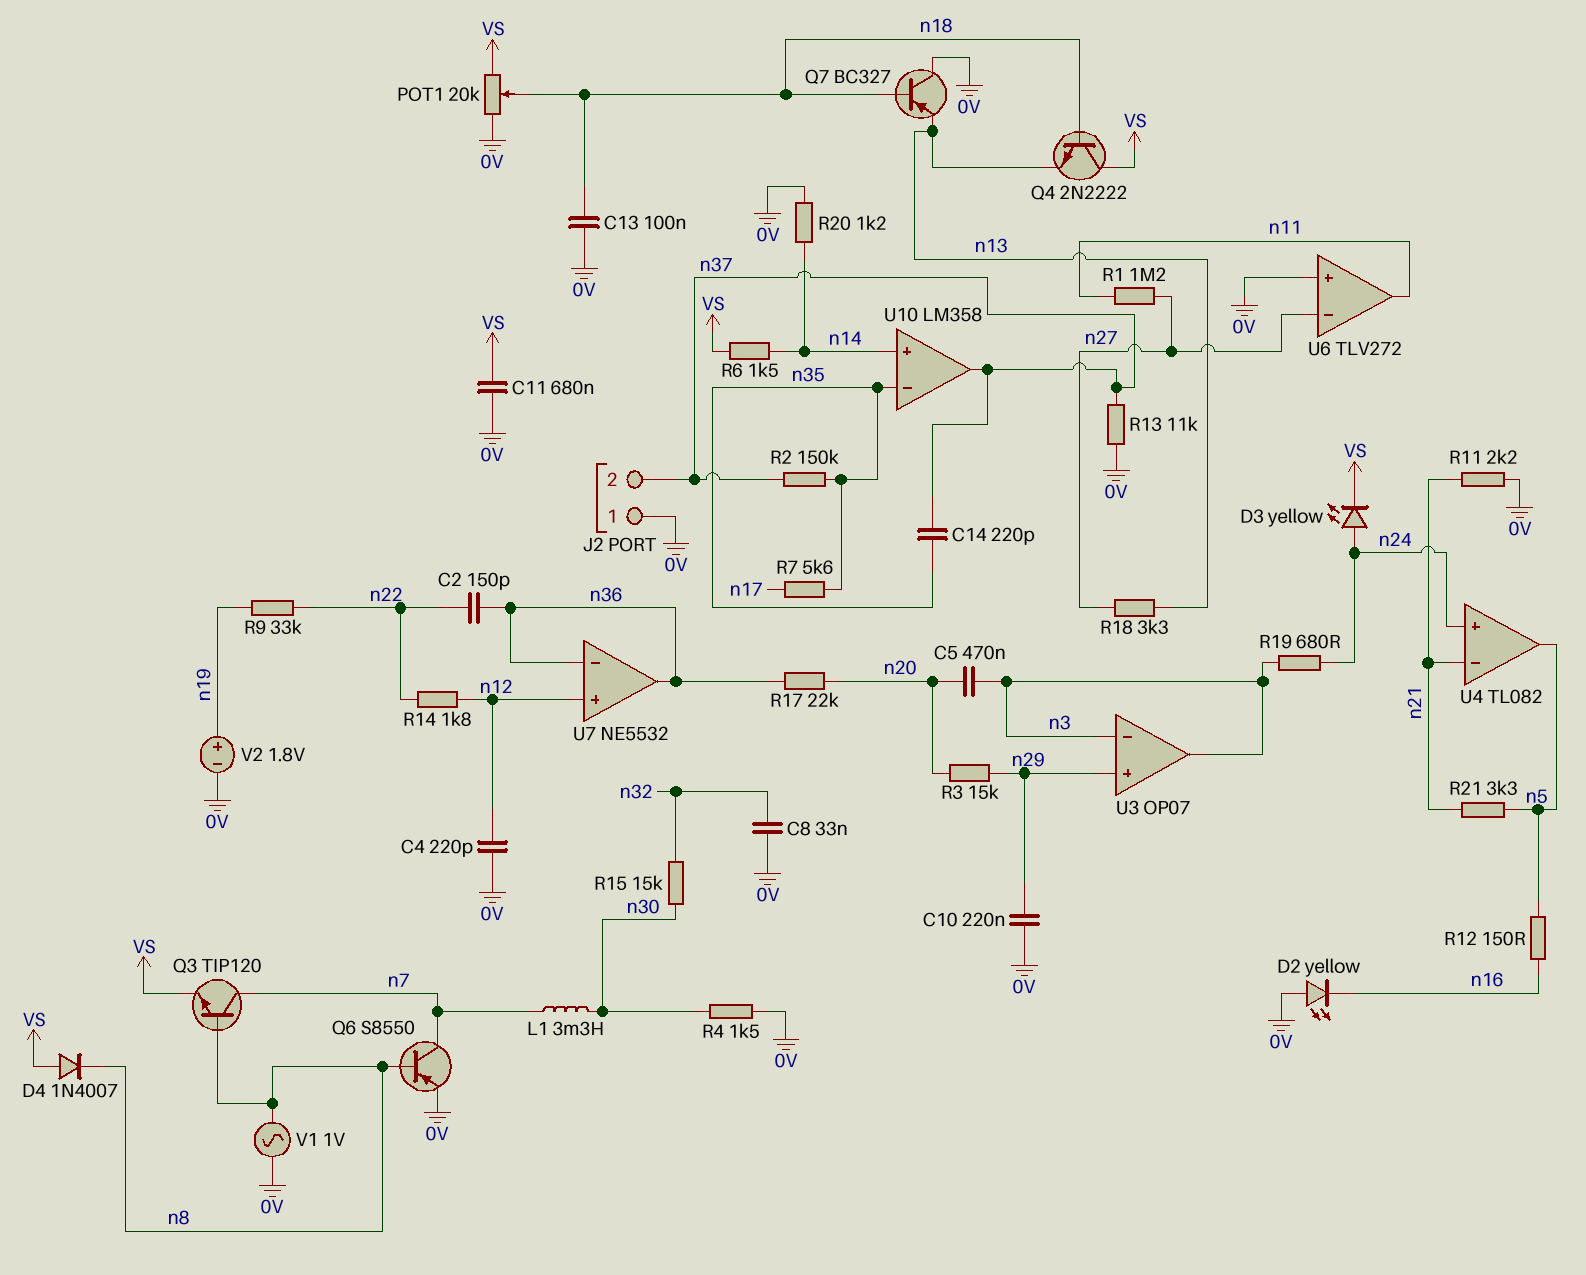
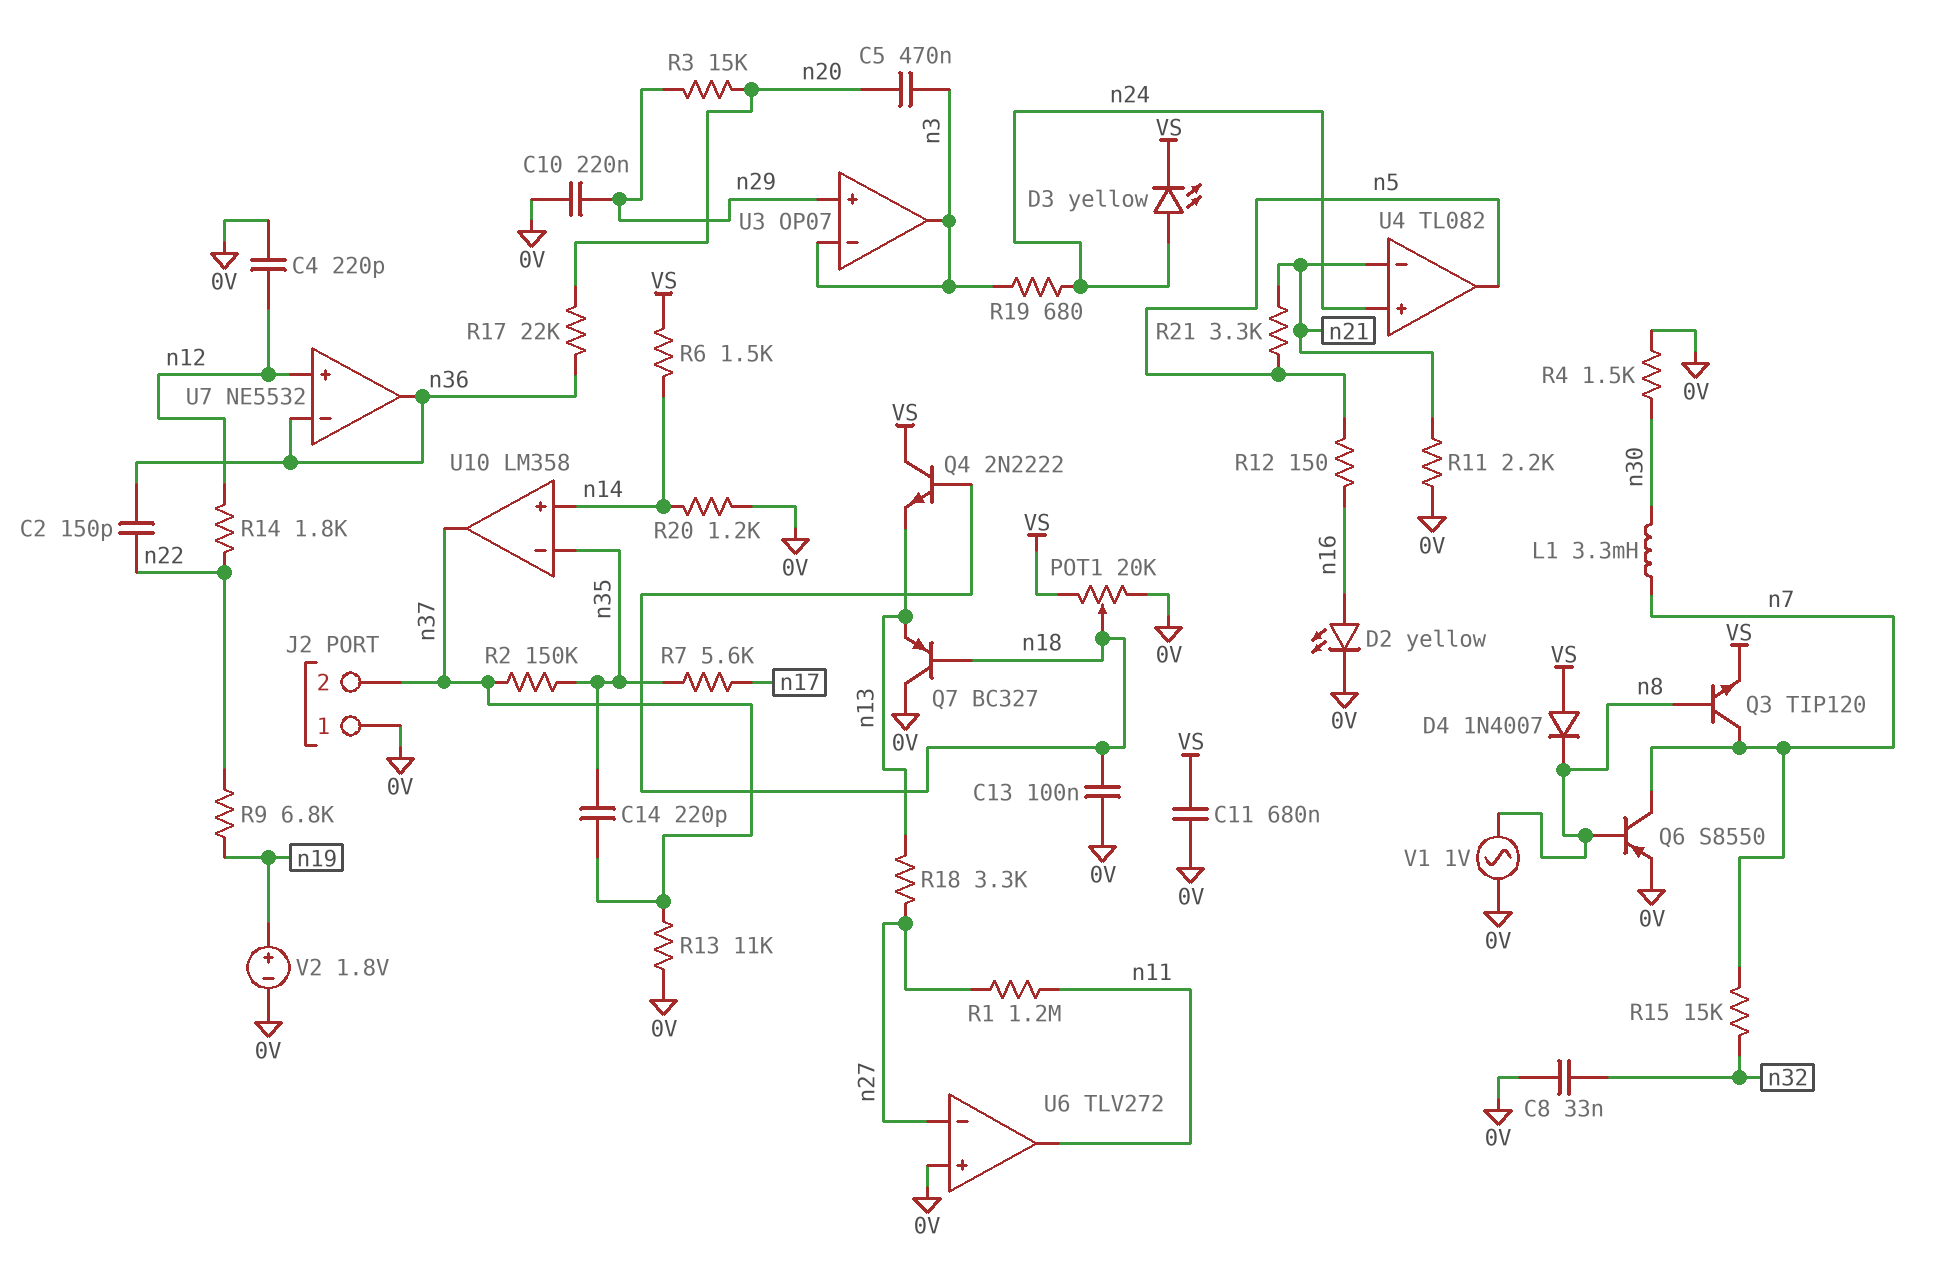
D2: LED yellow (A 0V, K n16) -> LED yellow (A n16, K 0V)
R9: 33k (n19, n22) -> 6.8k (n19, n22)
R15: 15k (n30, n32) -> 15k (n7, n32)

